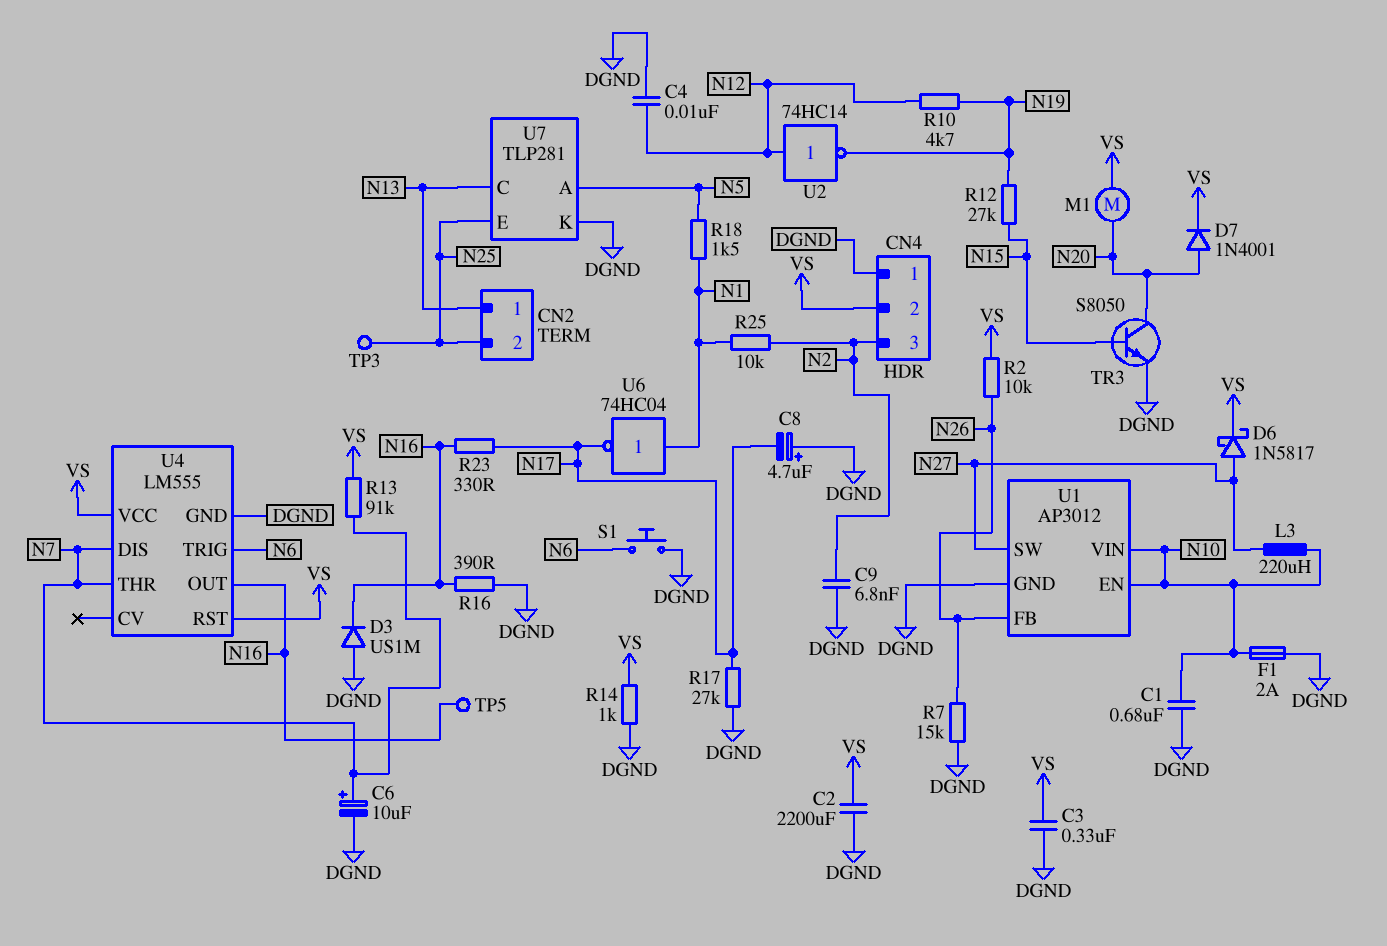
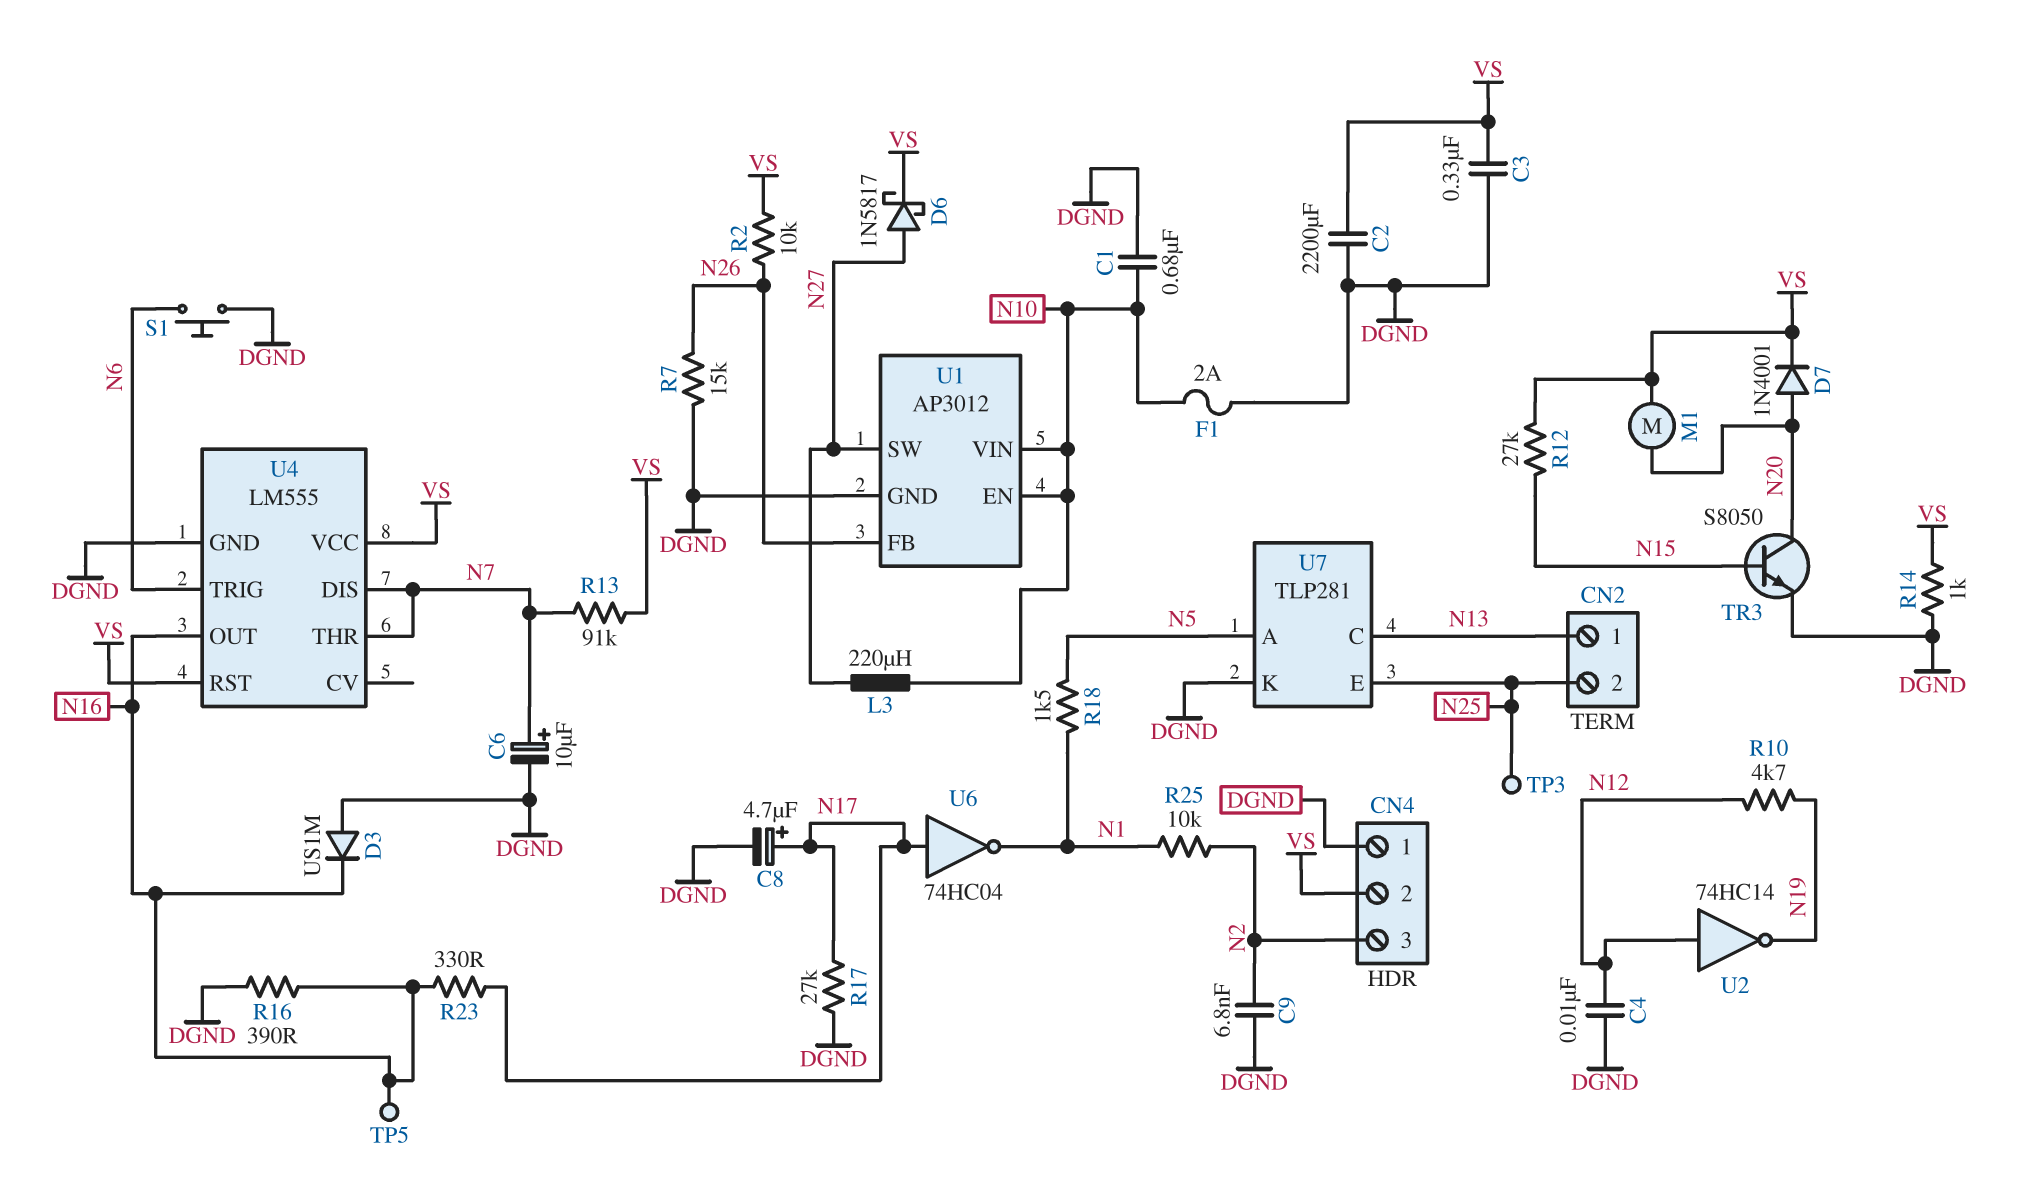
C8: 4.7uF (plus DGND, minus N17) -> 4.7uF (plus N17, minus DGND)
R12: 27k (N15, N19) -> 27k (N15, VS)
U6: NOT 74HC04 (in N1, out N17) -> NOT 74HC04 (in N17, out N1)

